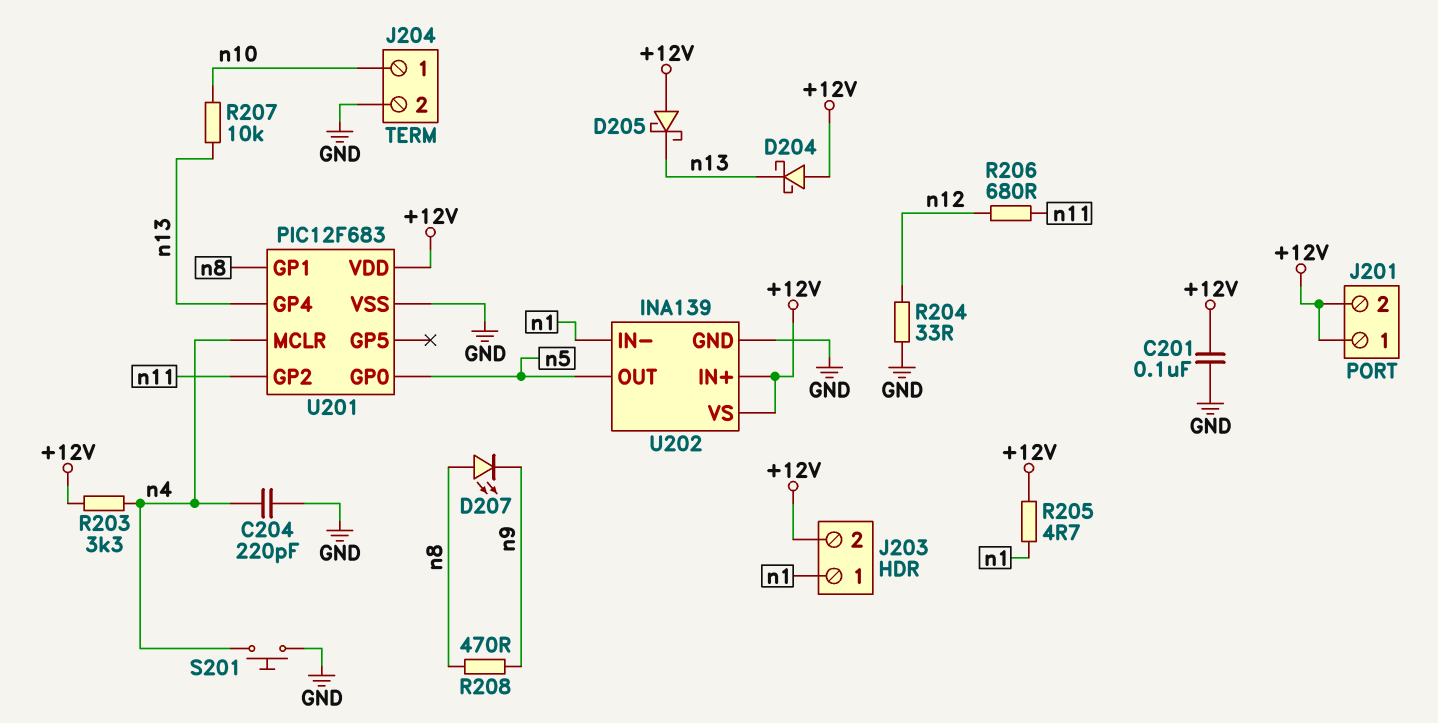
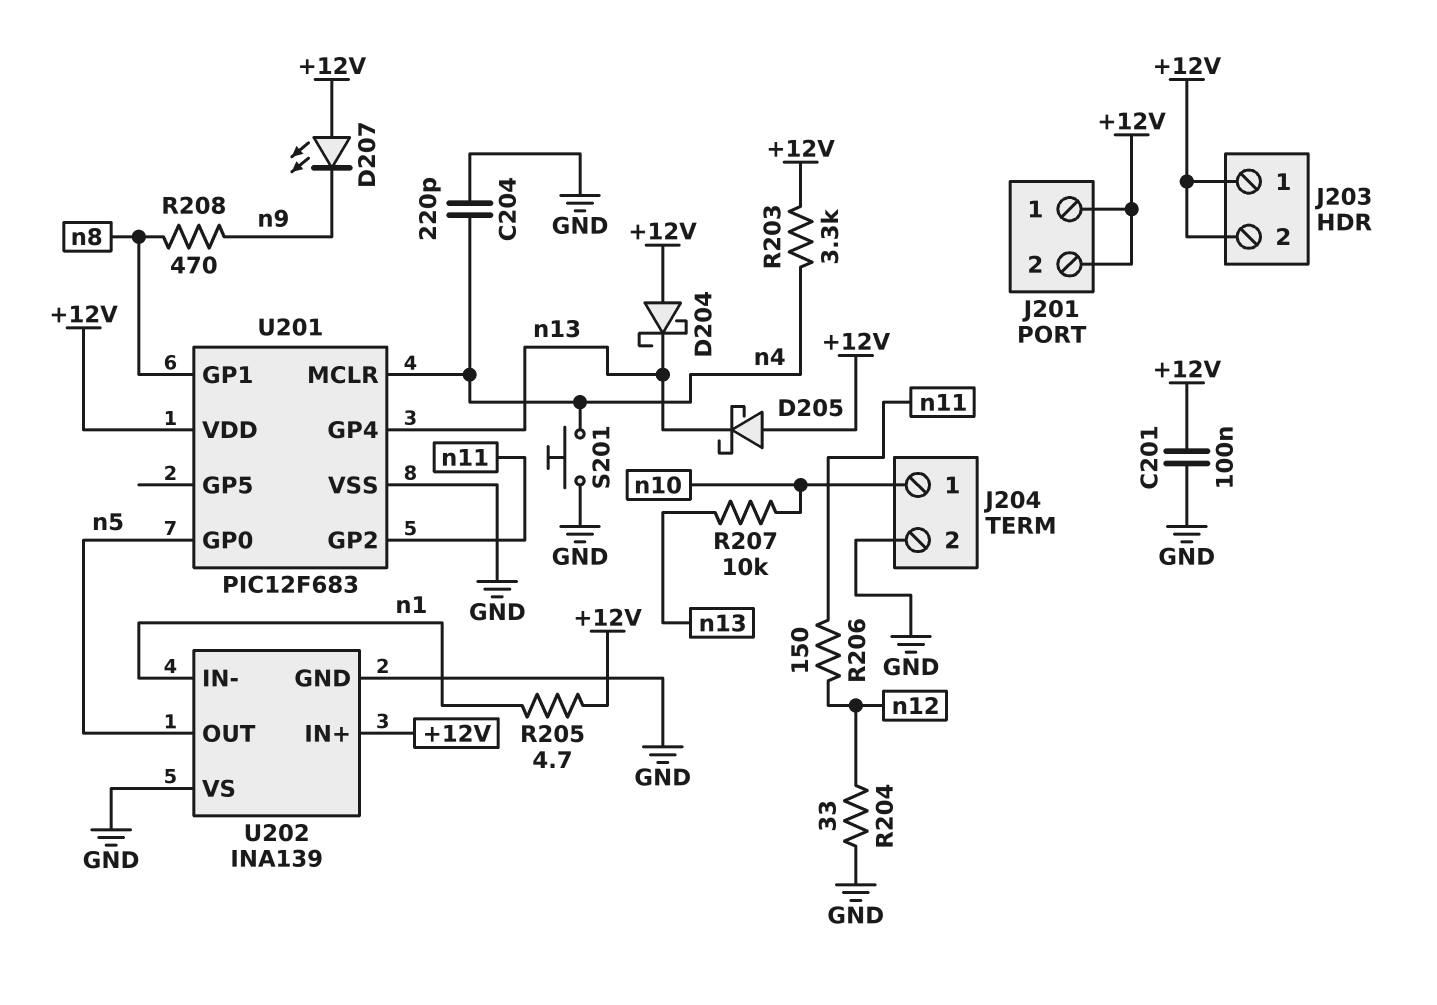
D207: LED (A n8, K n9) -> LED (A +12V, K n9)
J203 pin 1: n1 -> +12V
R206: 680 (n11, n12) -> 150 (n11, n12)
U202 pin VS: +12V -> GND

